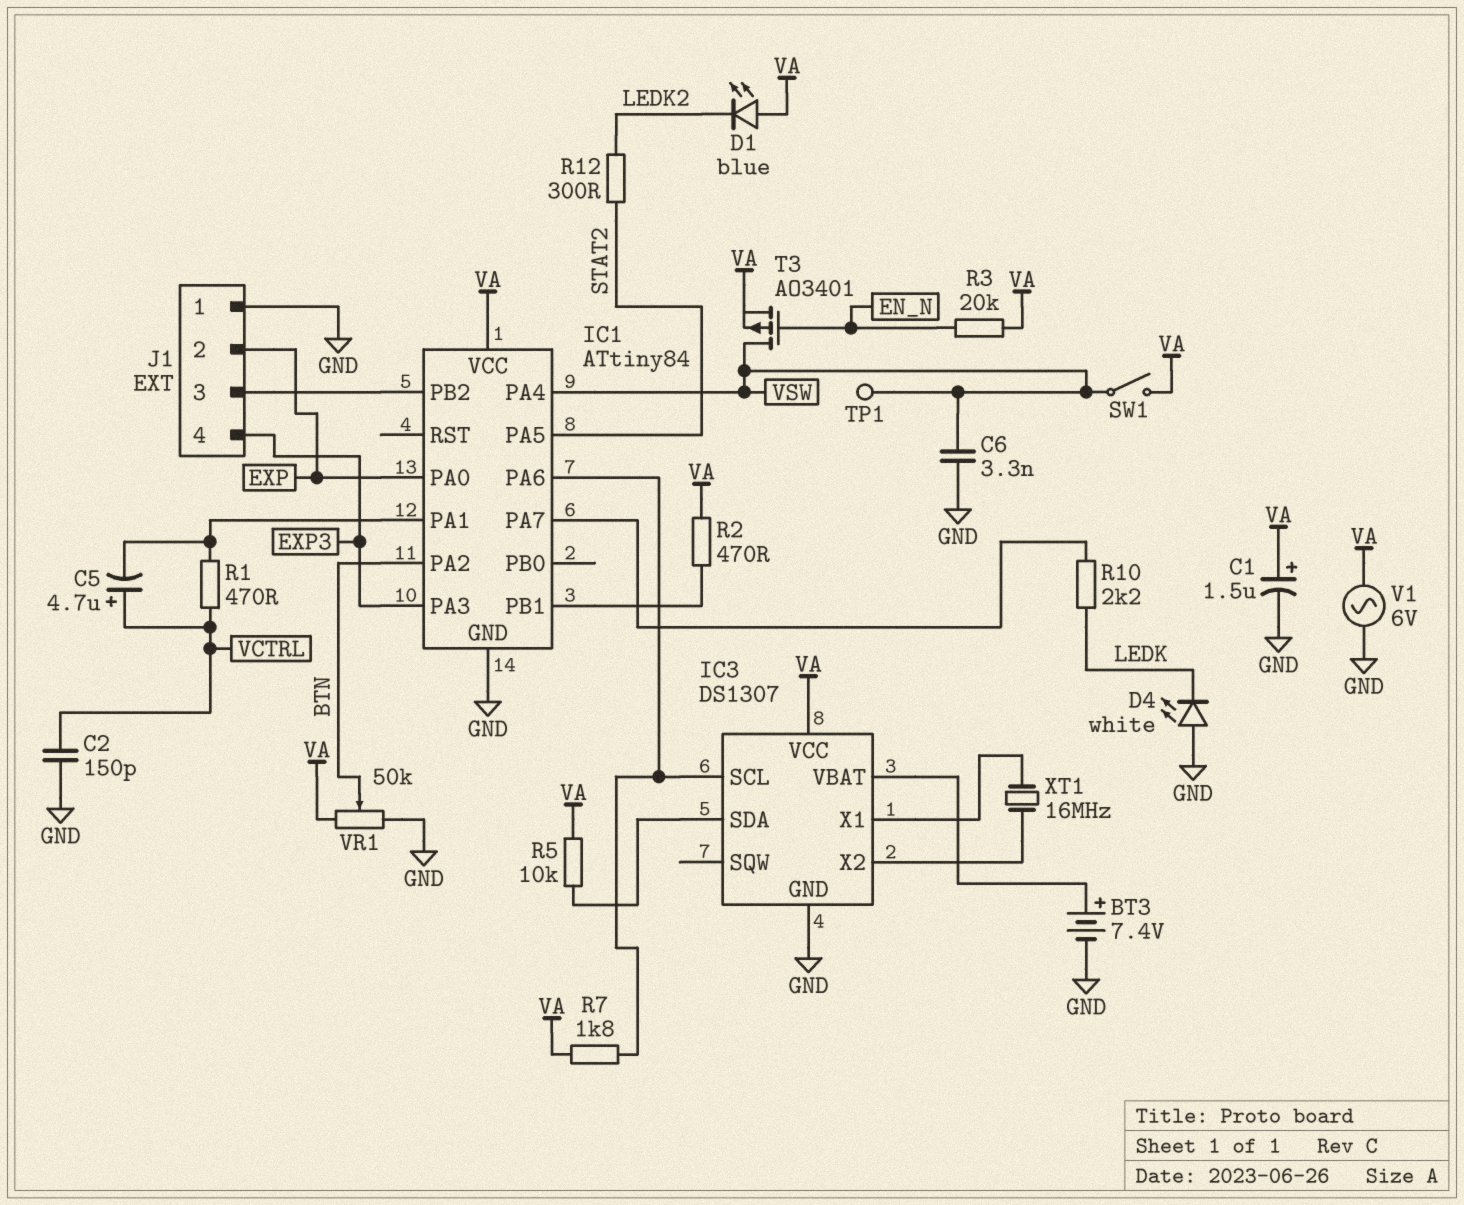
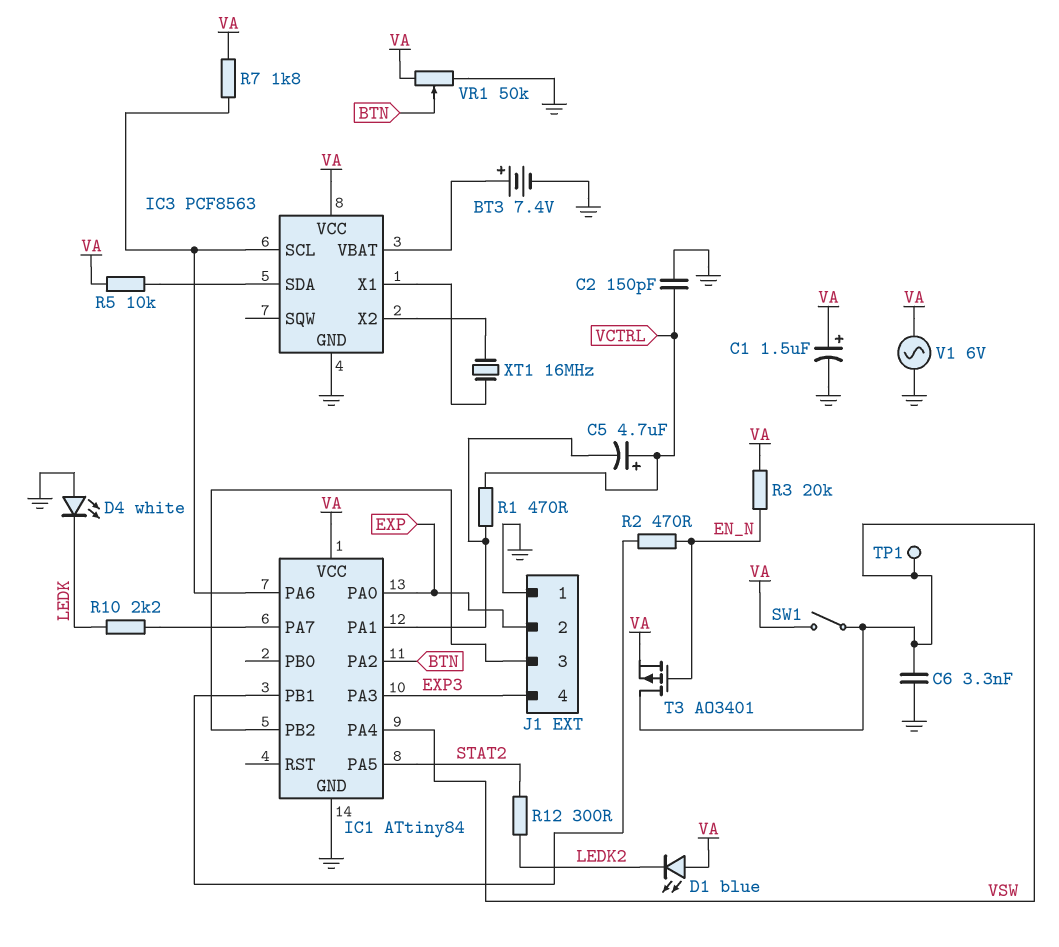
IC3: DS1307 -> PCF8563
R2: 470 (IC1/PB1, VA) -> 470 (EN_N, IC1/PB1)

